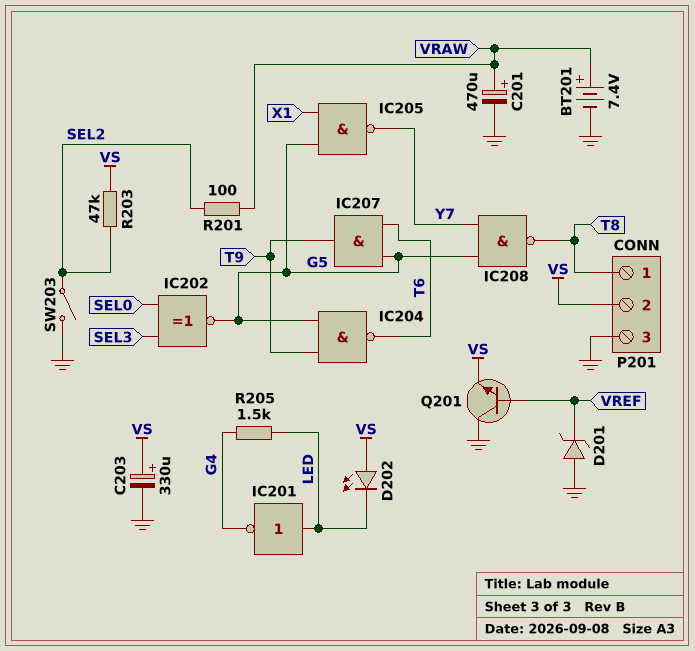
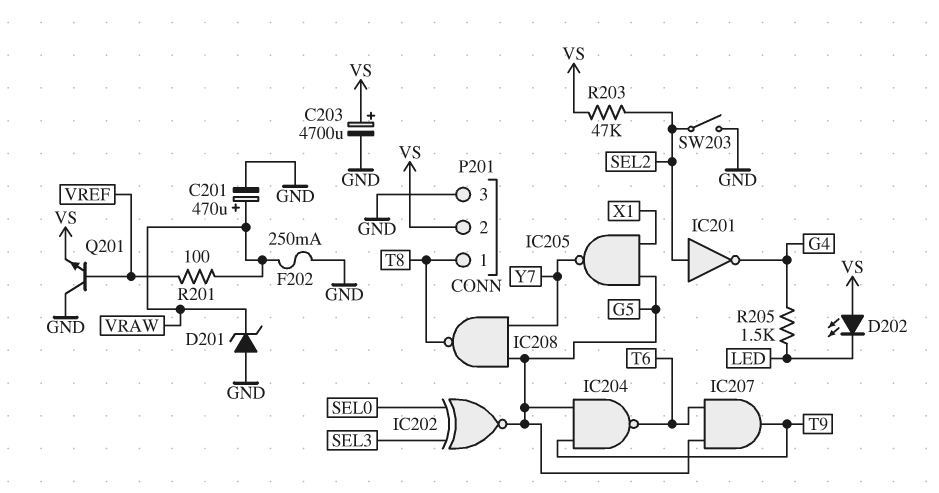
BT201: 7.4V (plus VRAW, minus GND) -> none
C203: 330uF (plus VS, minus GND) -> 4700uF (plus VS, minus GND)
D201: zener (A GND, K VREF) -> zener (A GND, K VRAW)
F202: none -> 250mA (GND, VRAW)
IC201: NOT (in LED, out G4) -> NOT (in SEL2, out G4)
R201: 100 (SEL2, VRAW) -> 100 (VRAW, VREF)

